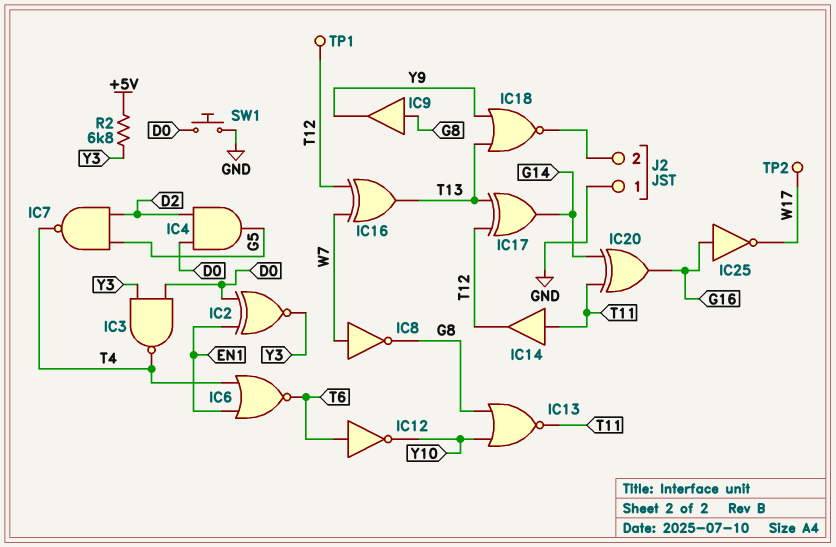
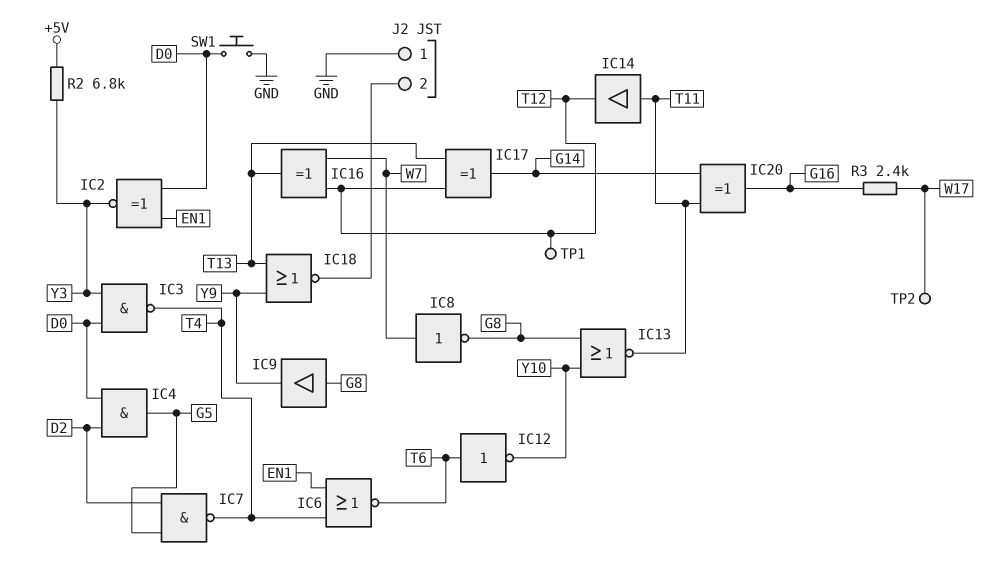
IC25: NOT (in G16, out W17) -> none
R3: none -> 2.4k (G16, W17)

